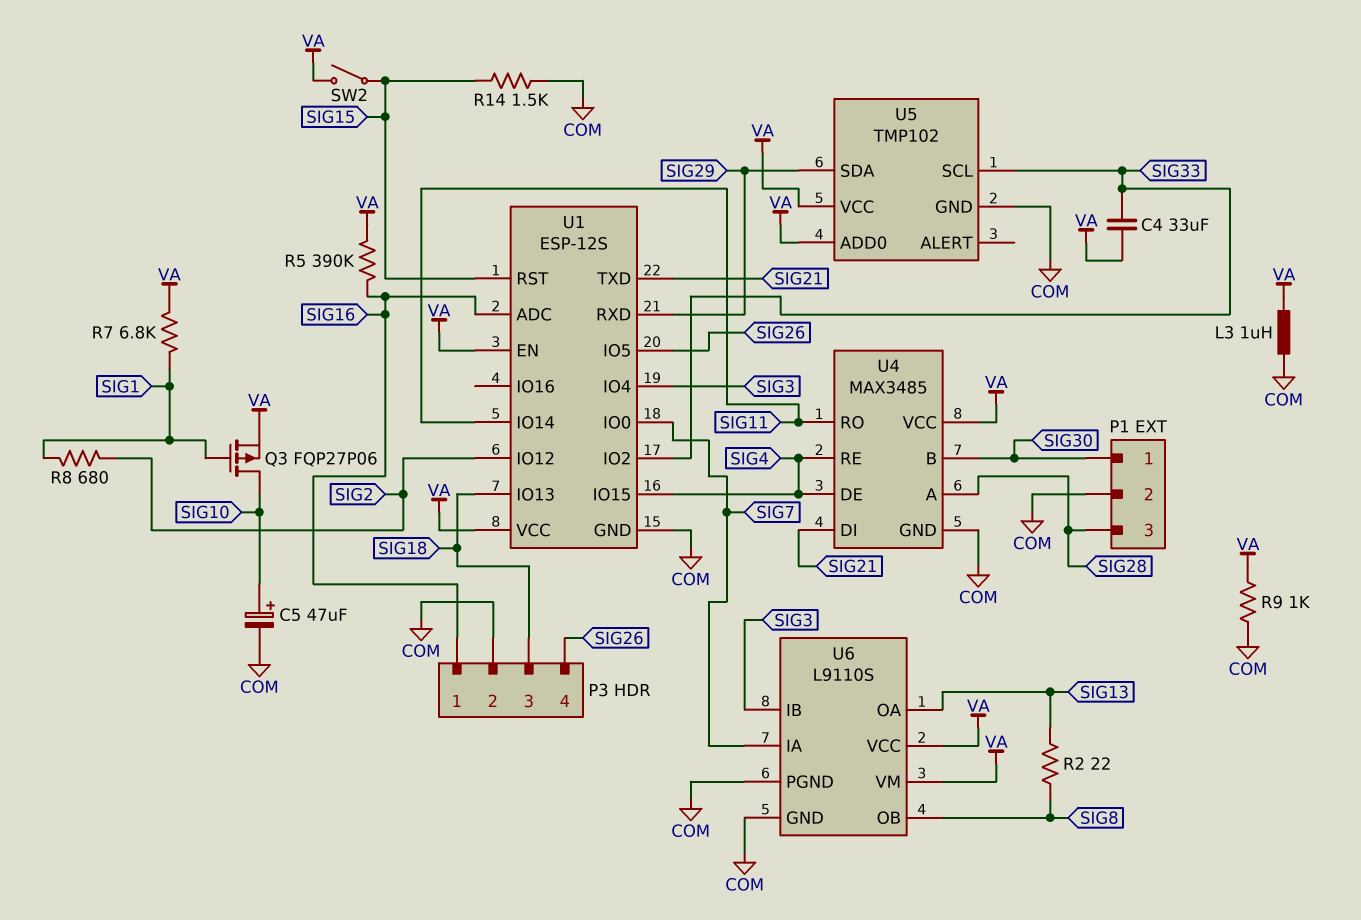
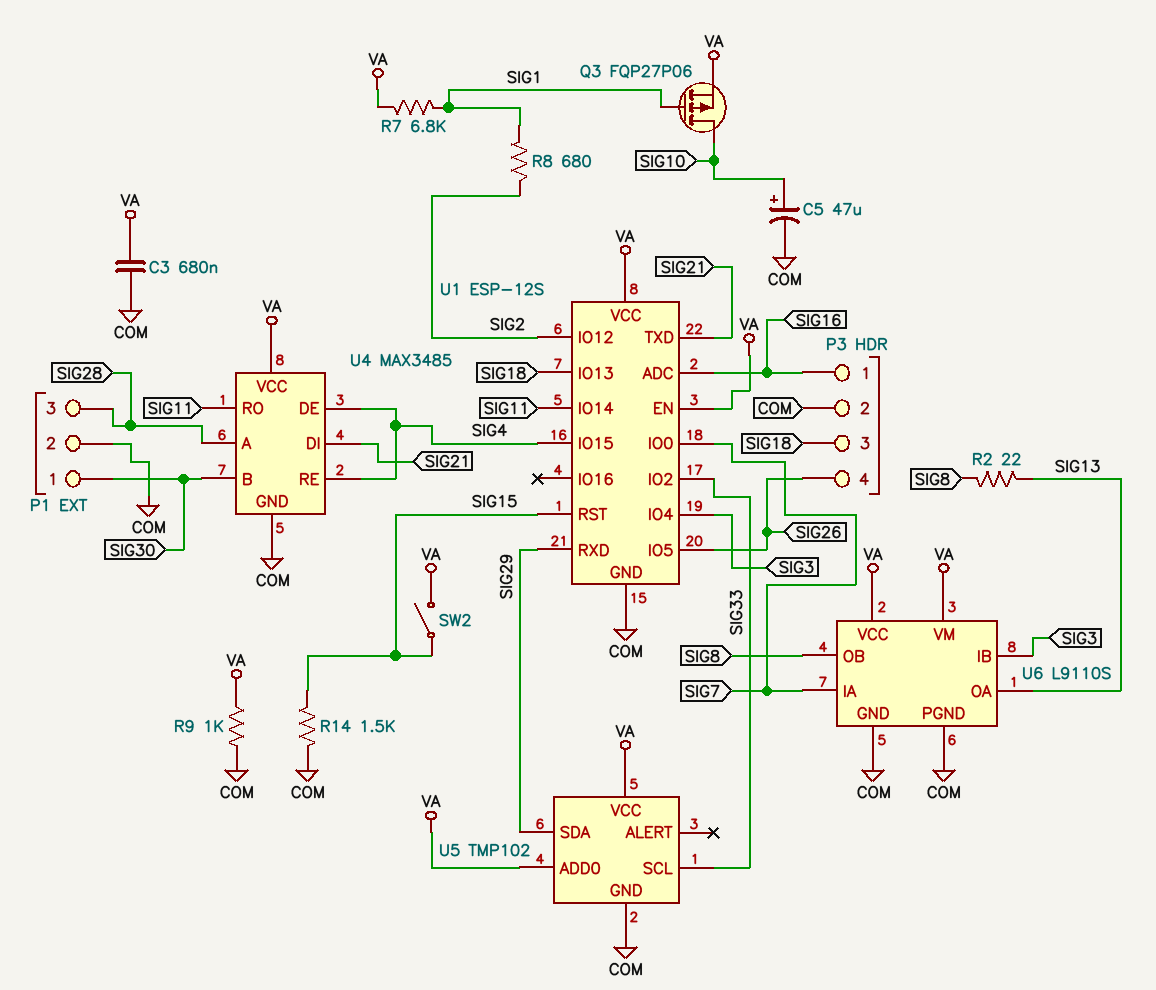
C3: none -> 680nF (COM, VA)
C4: 33uF (SIG33, VA) -> none
L3: 1uH (COM, VA) -> none
R5: 390k (SIG16, VA) -> none

